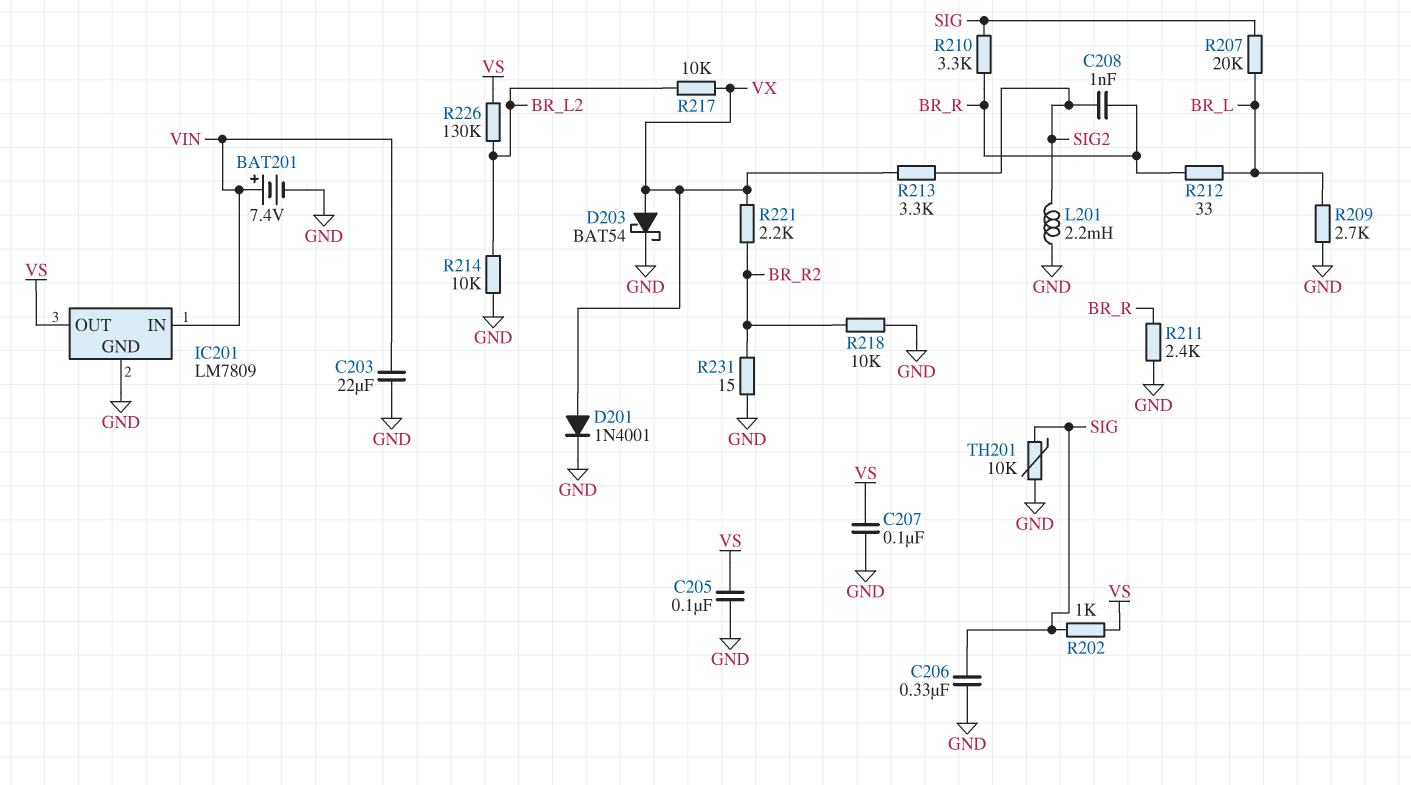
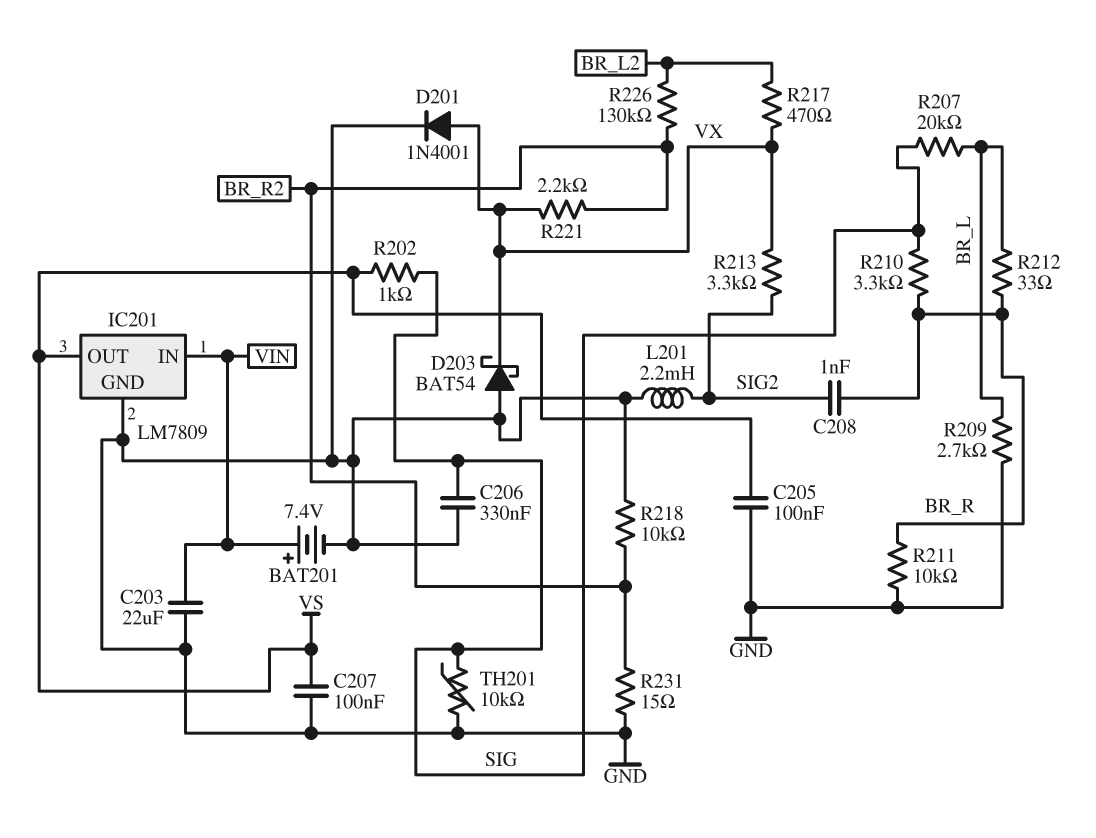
D203: schottky BAT54 (A VX, K GND) -> schottky BAT54 (A GND, K VX)
R211: 2.4k (BR_R, GND) -> 10k (BR_R, GND)
R214: 10k (BR_L2, GND) -> none
R217: 10k (BR_L2, VX) -> 470 (BR_L2, VX)
R226: 130k (BR_L2, VS) -> 130k (BR_L2, BR_R2)

